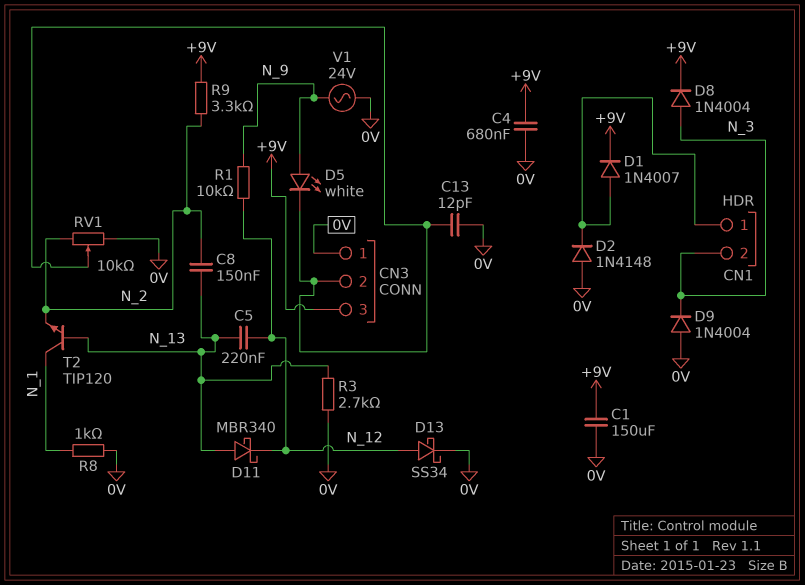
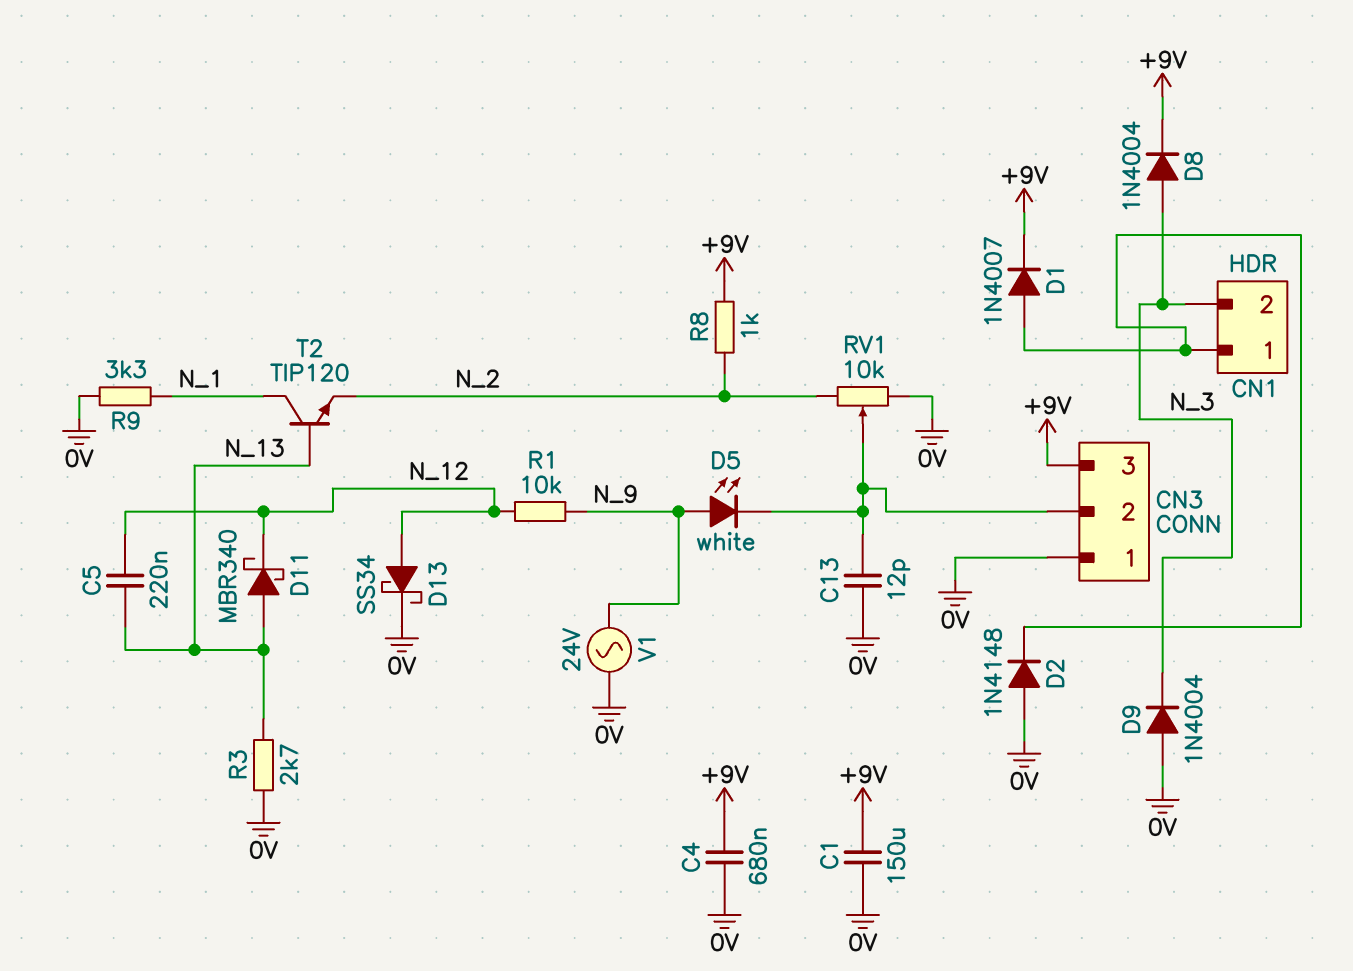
C8: 150nF (N_2, N_13) -> none
R8: 1k (0V, N_1) -> 1k (+9V, N_2)
R9: 3.3k (+9V, N_2) -> 3.3k (0V, N_1)

